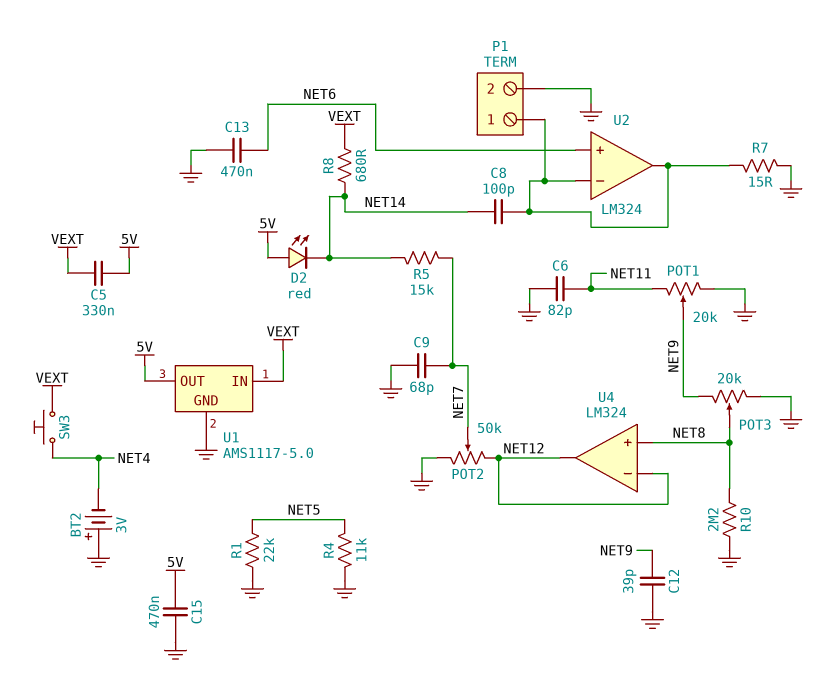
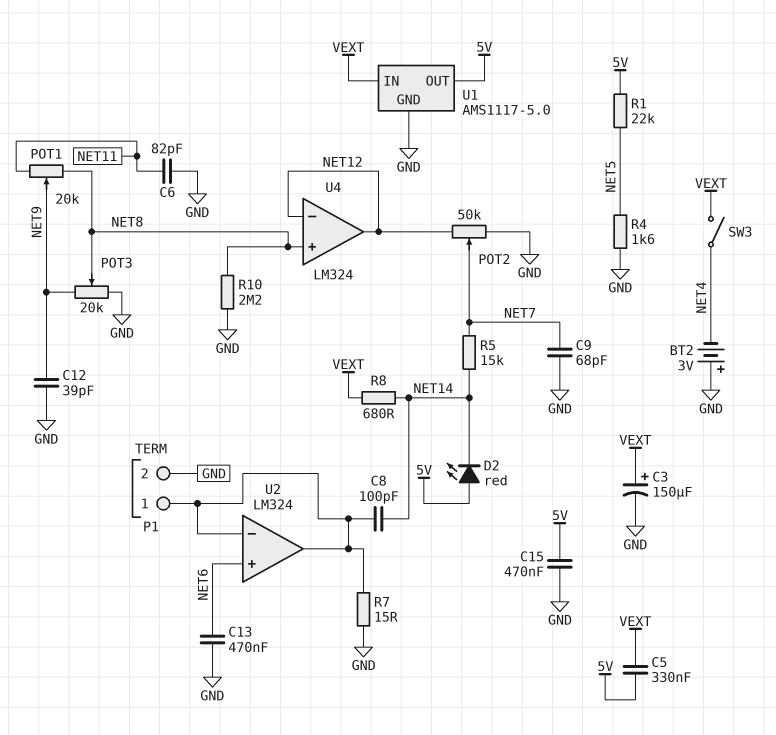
C3: none -> 150uF (plus VEXT, minus GND)
POT1: 20k (GND, NET11, wiper NET9) -> 20k (NET8, NET11, wiper NET9)
R1: 22k (GND, NET5) -> 22k (5V, NET5)
R4: 11k (GND, NET5) -> 1.6k (GND, NET5)
SW3: button (NET4, VEXT) -> switch (NET4, VEXT)

